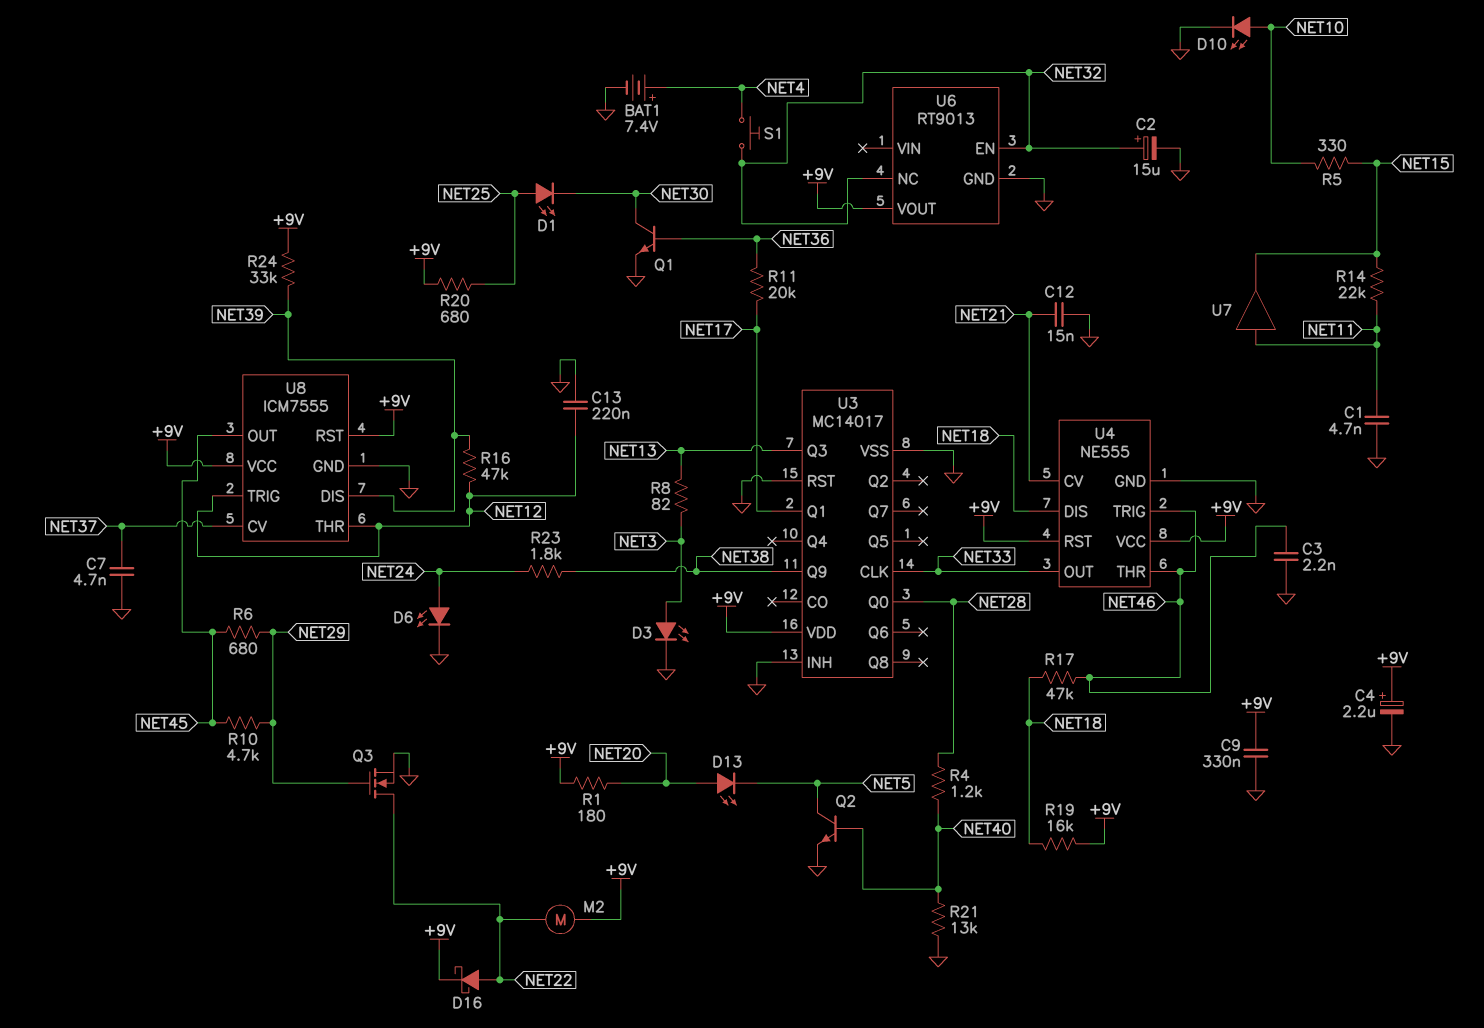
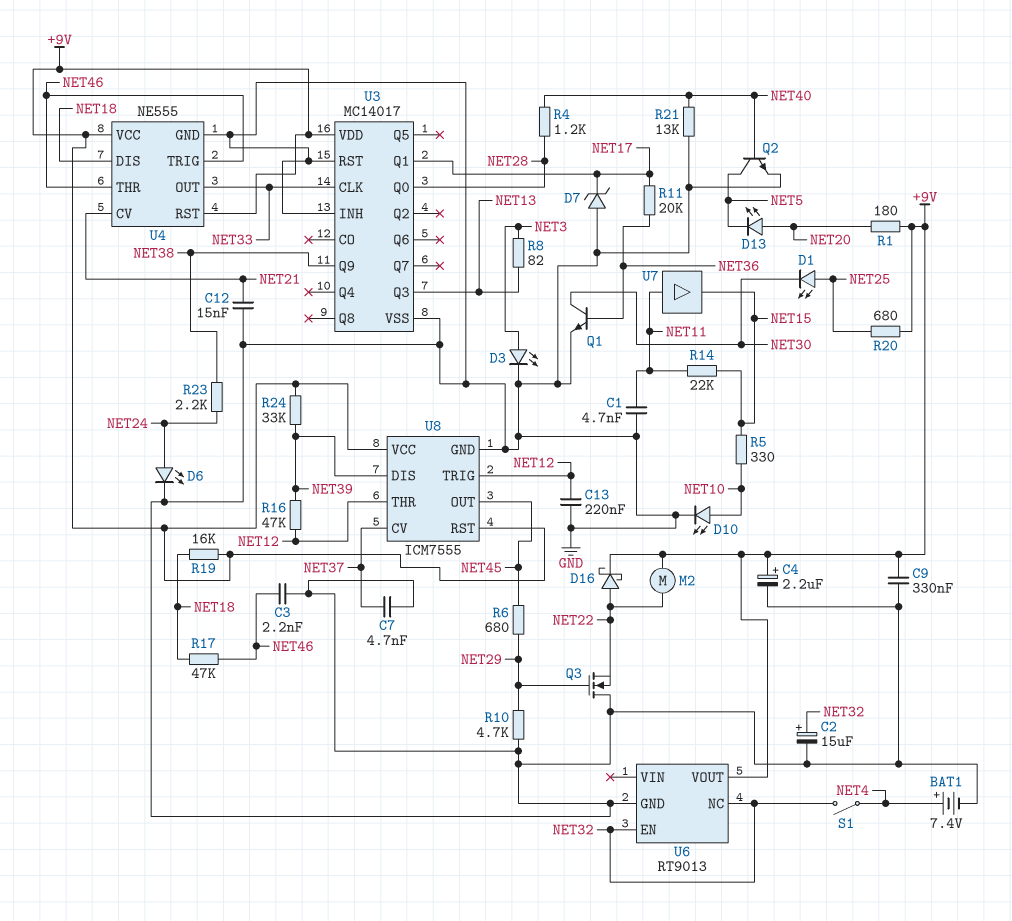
D7: none -> zener (A GND, K NET17)
Q3: NMOS (G NET29, D NET22, S GND) -> NMOS (G NET29, D GND, S NET22)
R10: 4.7k (NET29, NET45) -> 4.7k (GND, NET29)
R23: 1.8k (NET24, NET38) -> 2.2k (NET24, NET38)
S1: button (NET4, NET32) -> switch (NET4, NET32)

